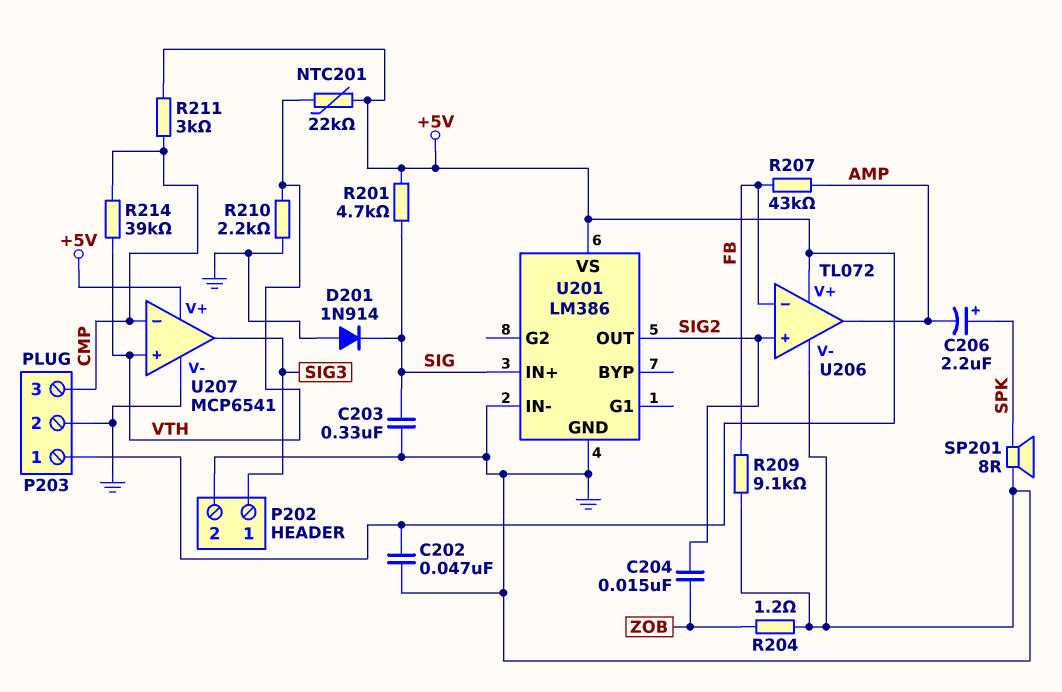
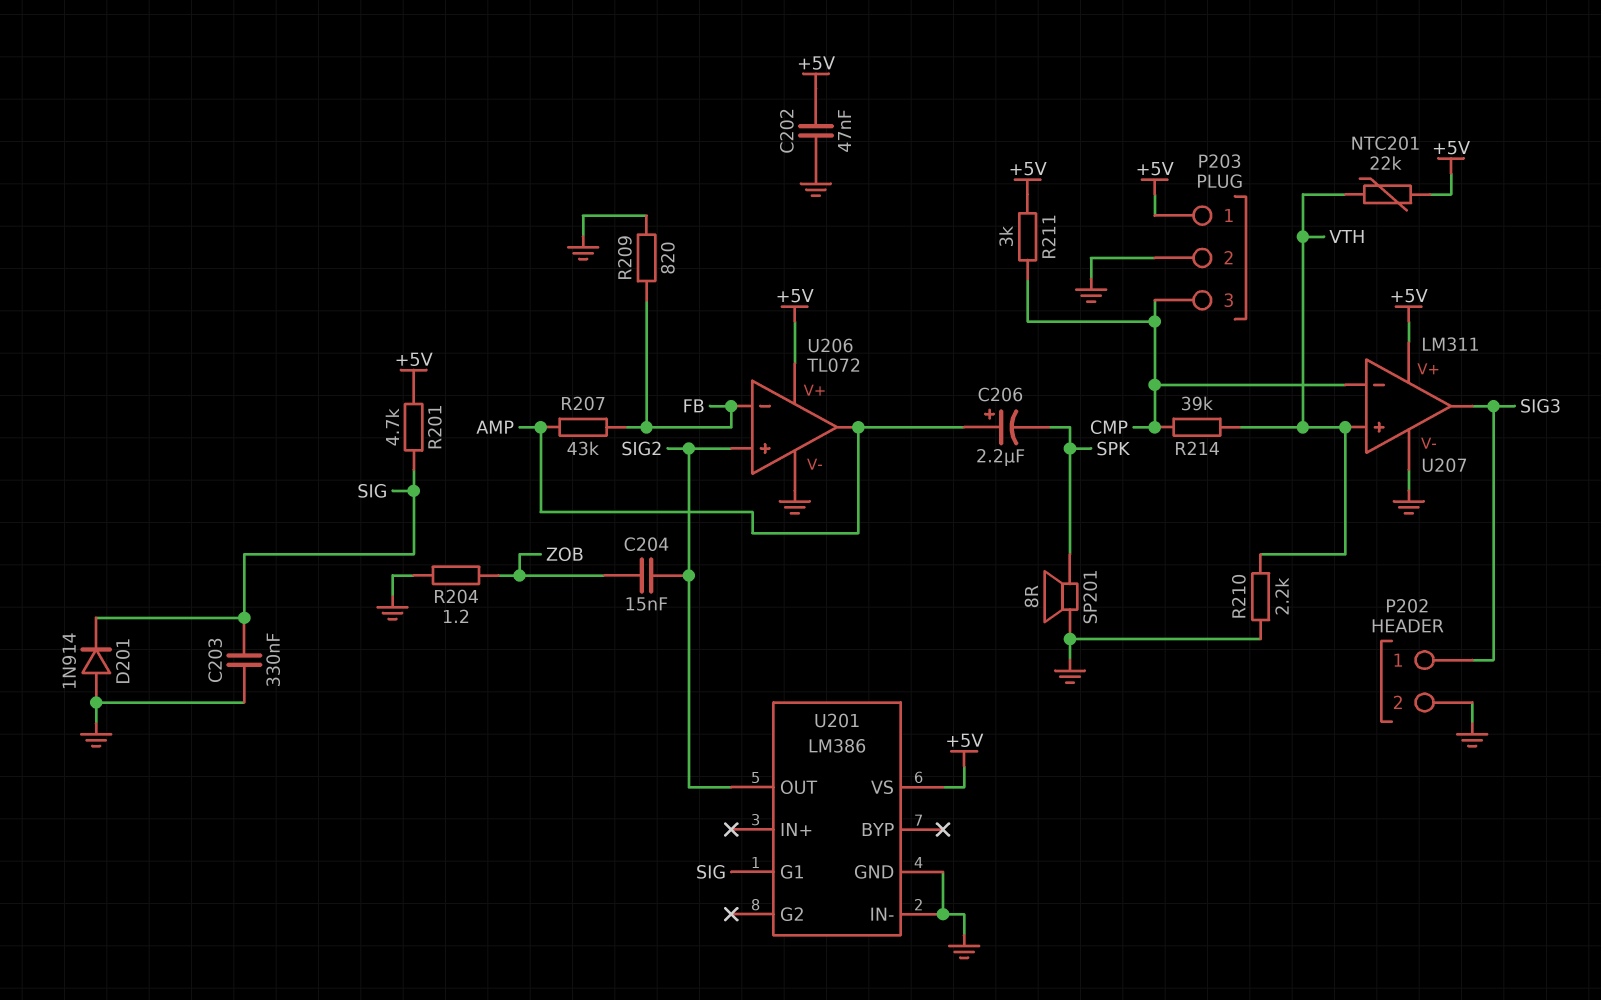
C206: 2.2uF (plus SPK, minus AMP) -> 2.2uF (plus AMP, minus SPK)
R209: 9.1k (FB, GND) -> 820 (FB, GND)
U201 pin G1: none -> SIG
U201 pin IN+: SIG -> none
U207: MCP6541 -> LM311

